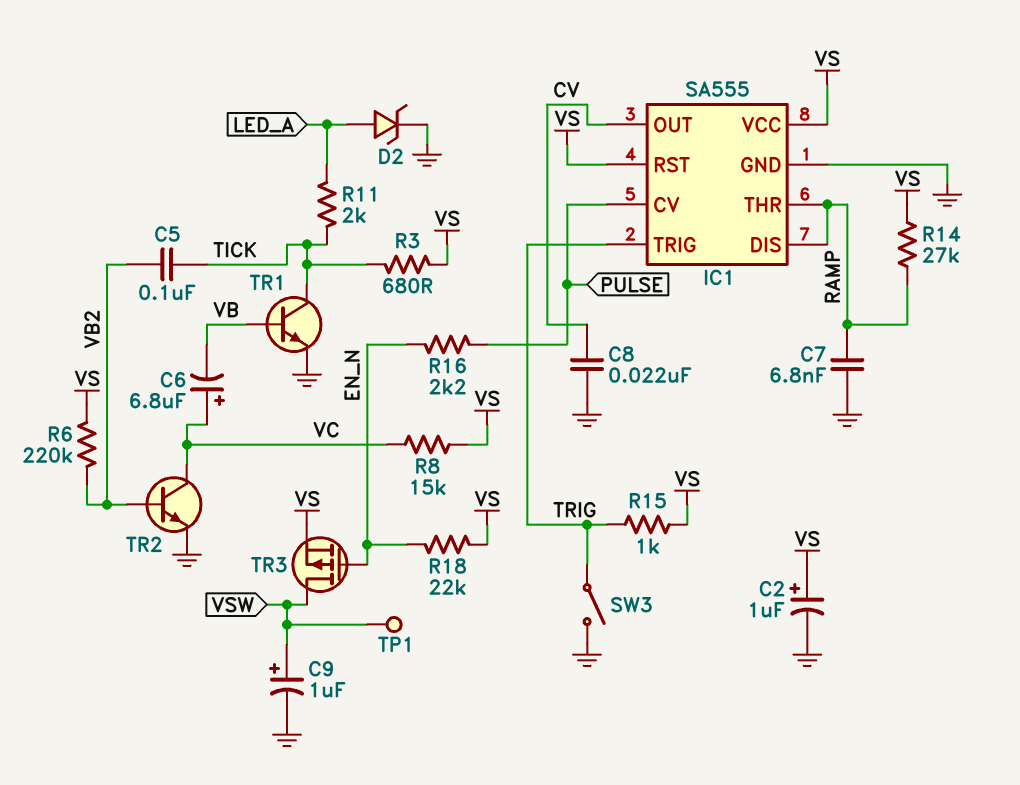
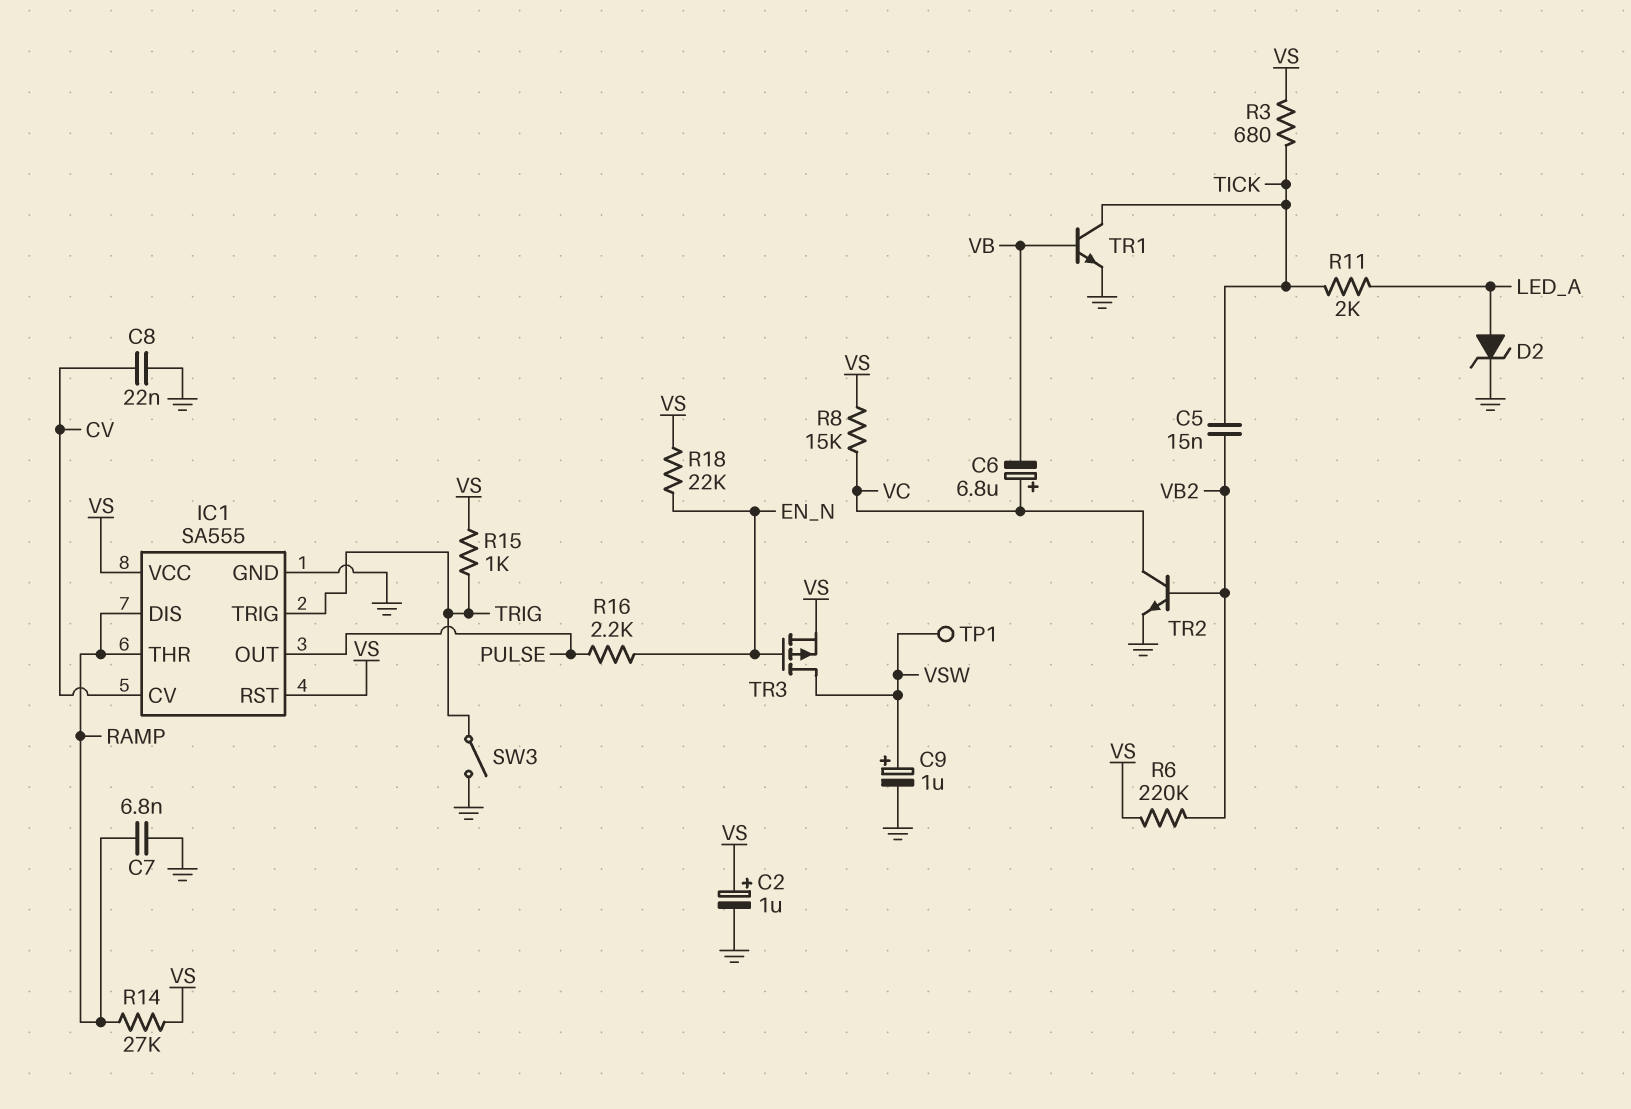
C5: 100nF (TICK, VB2) -> 15nF (TICK, VB2)
IC1 pin CV: PULSE -> CV
IC1 pin OUT: CV -> PULSE

